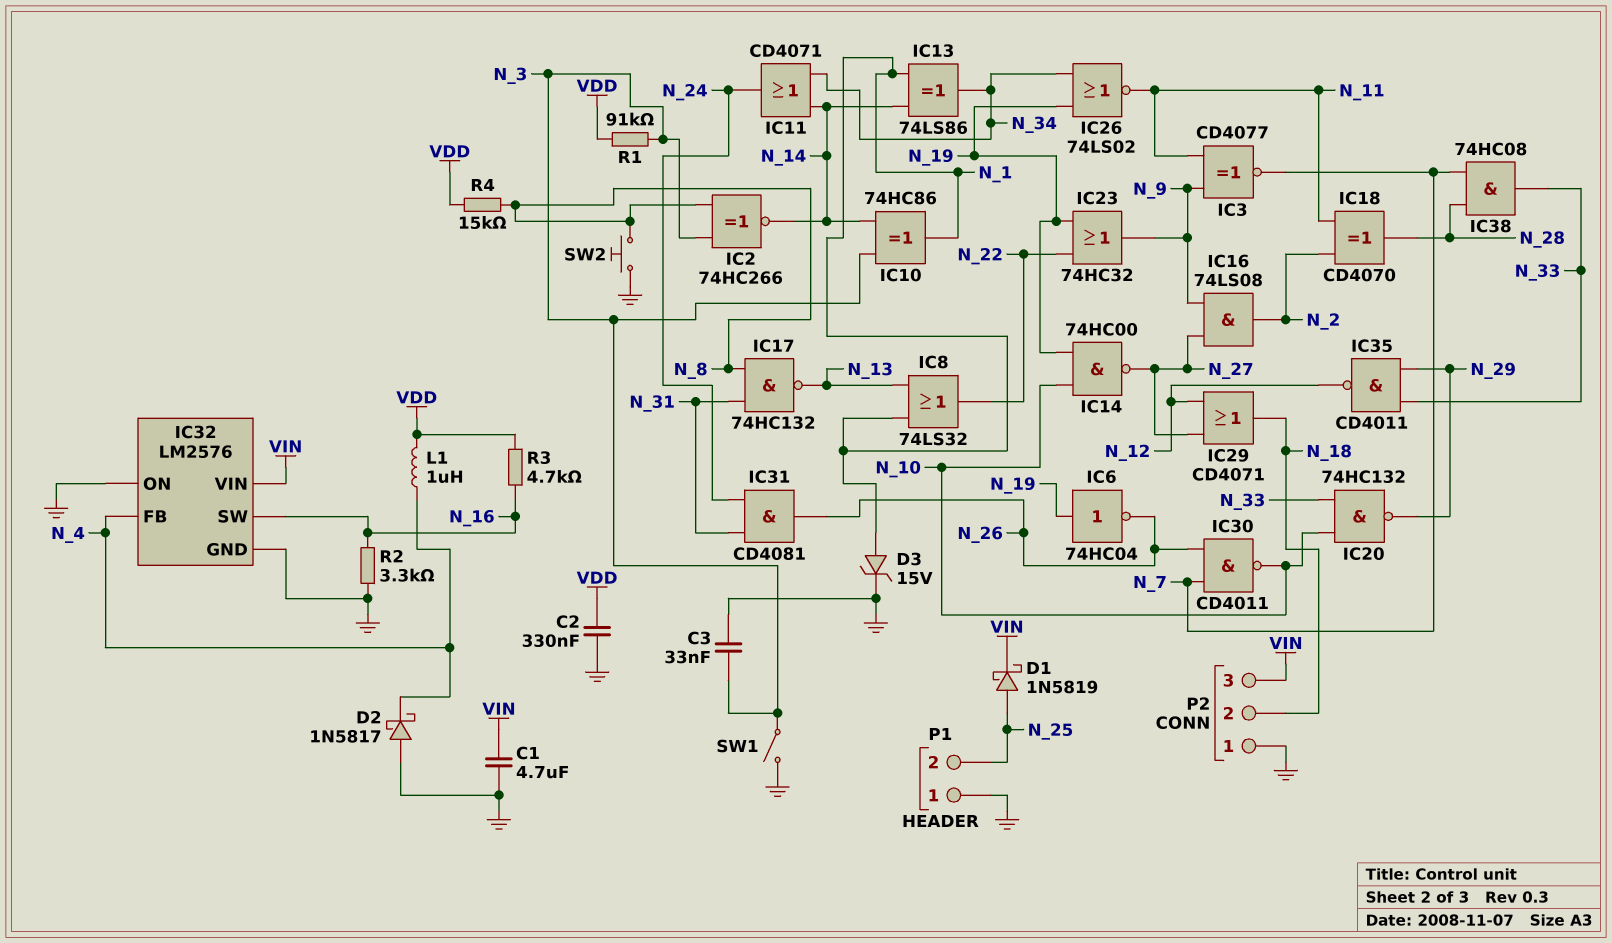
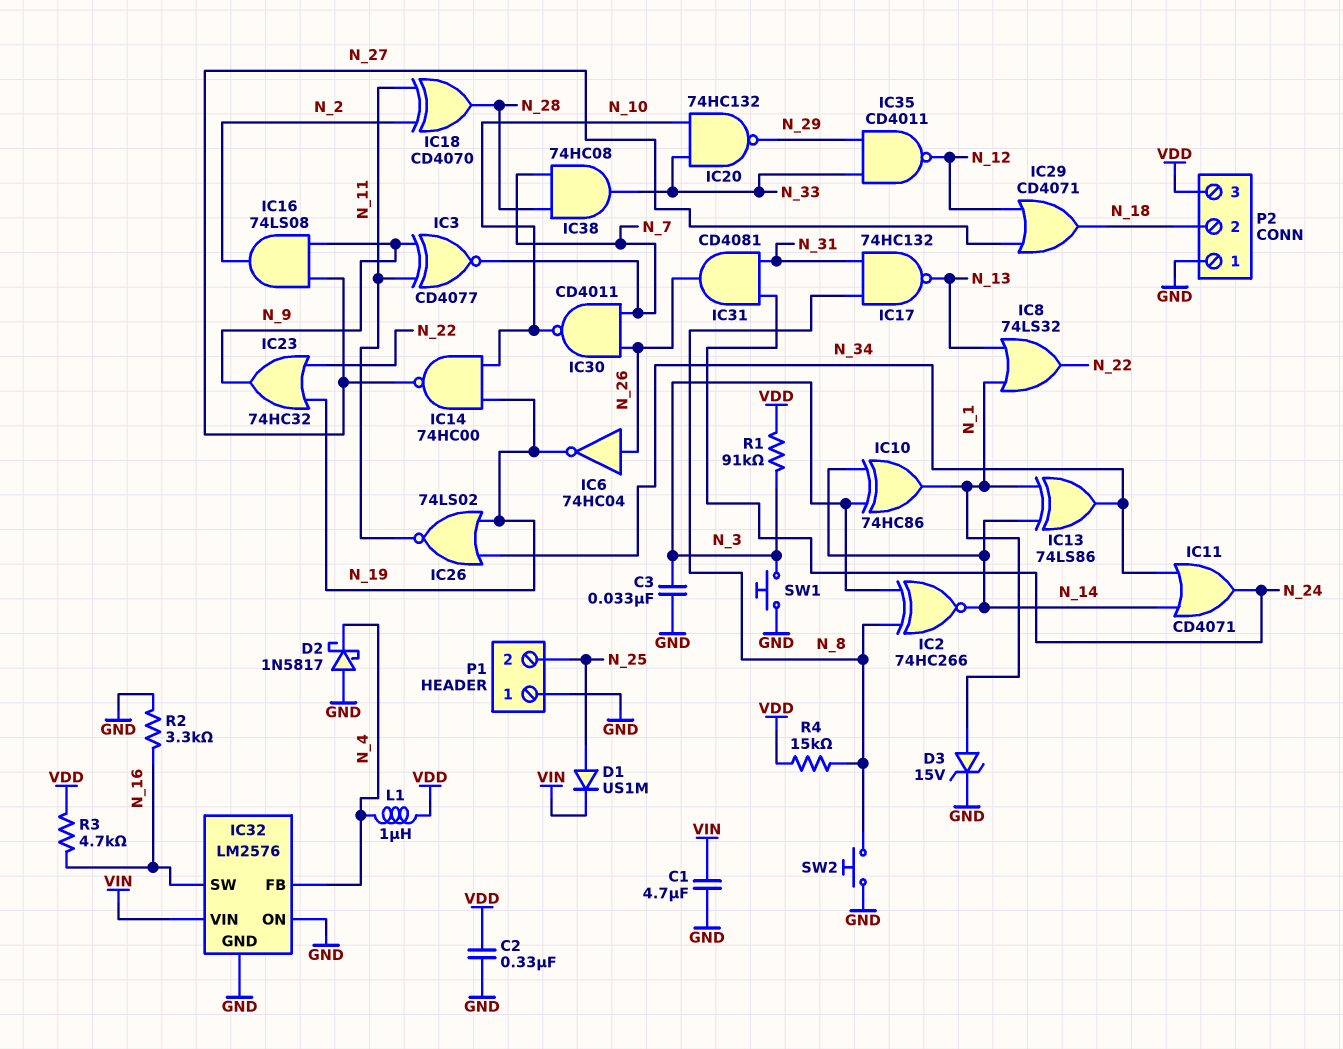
D1: schottky 1N5819 (A N_25, K VIN) -> diode US1M (A N_25, K VIN)
IC6: NOT 74HC04 (in N_19, out N_26) -> NOT 74HC04 (in N_26, out N_19)
P2 pin 3: VIN -> VDD
SW1: switch (GND, N_3) -> button (GND, N_3)

